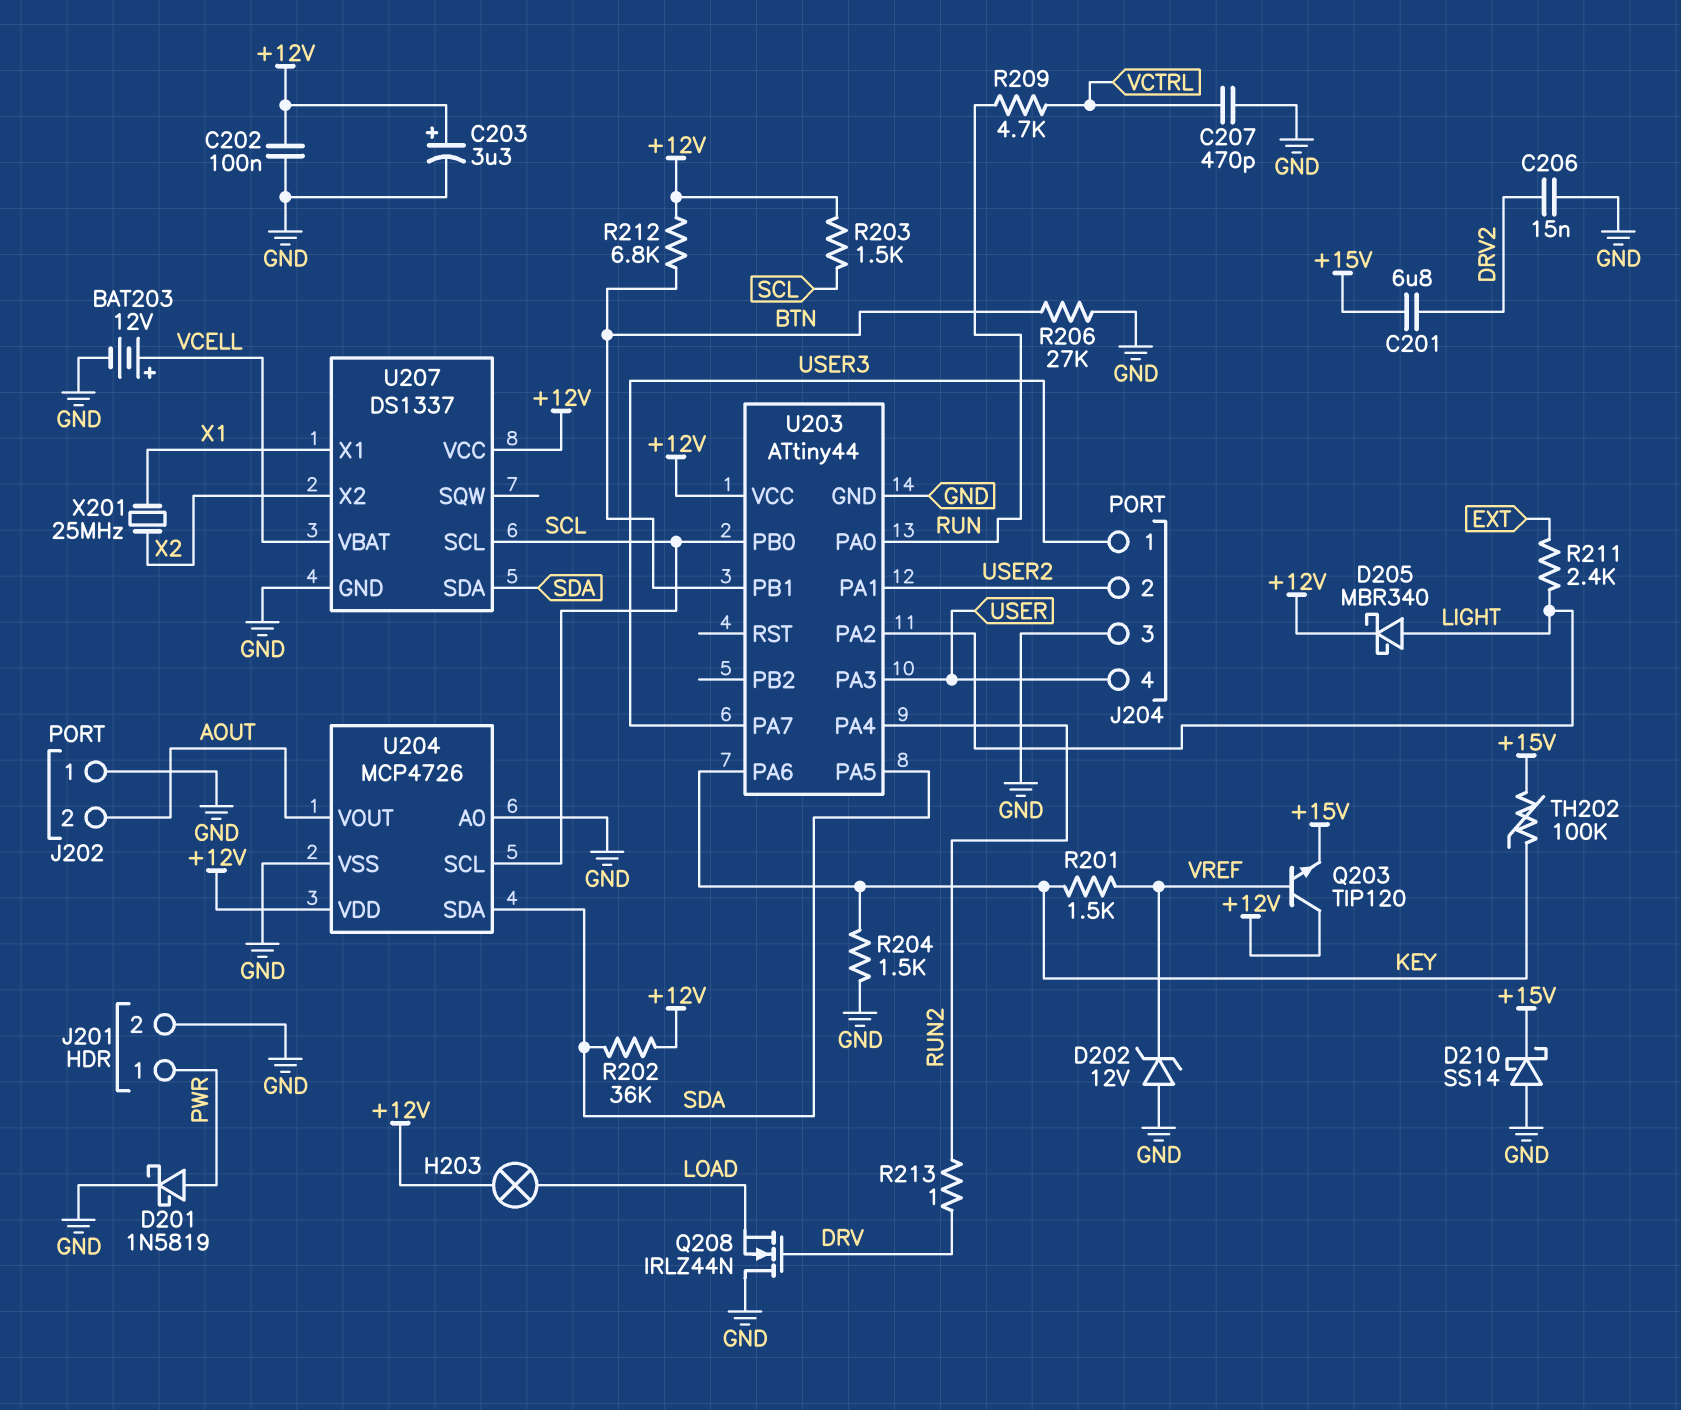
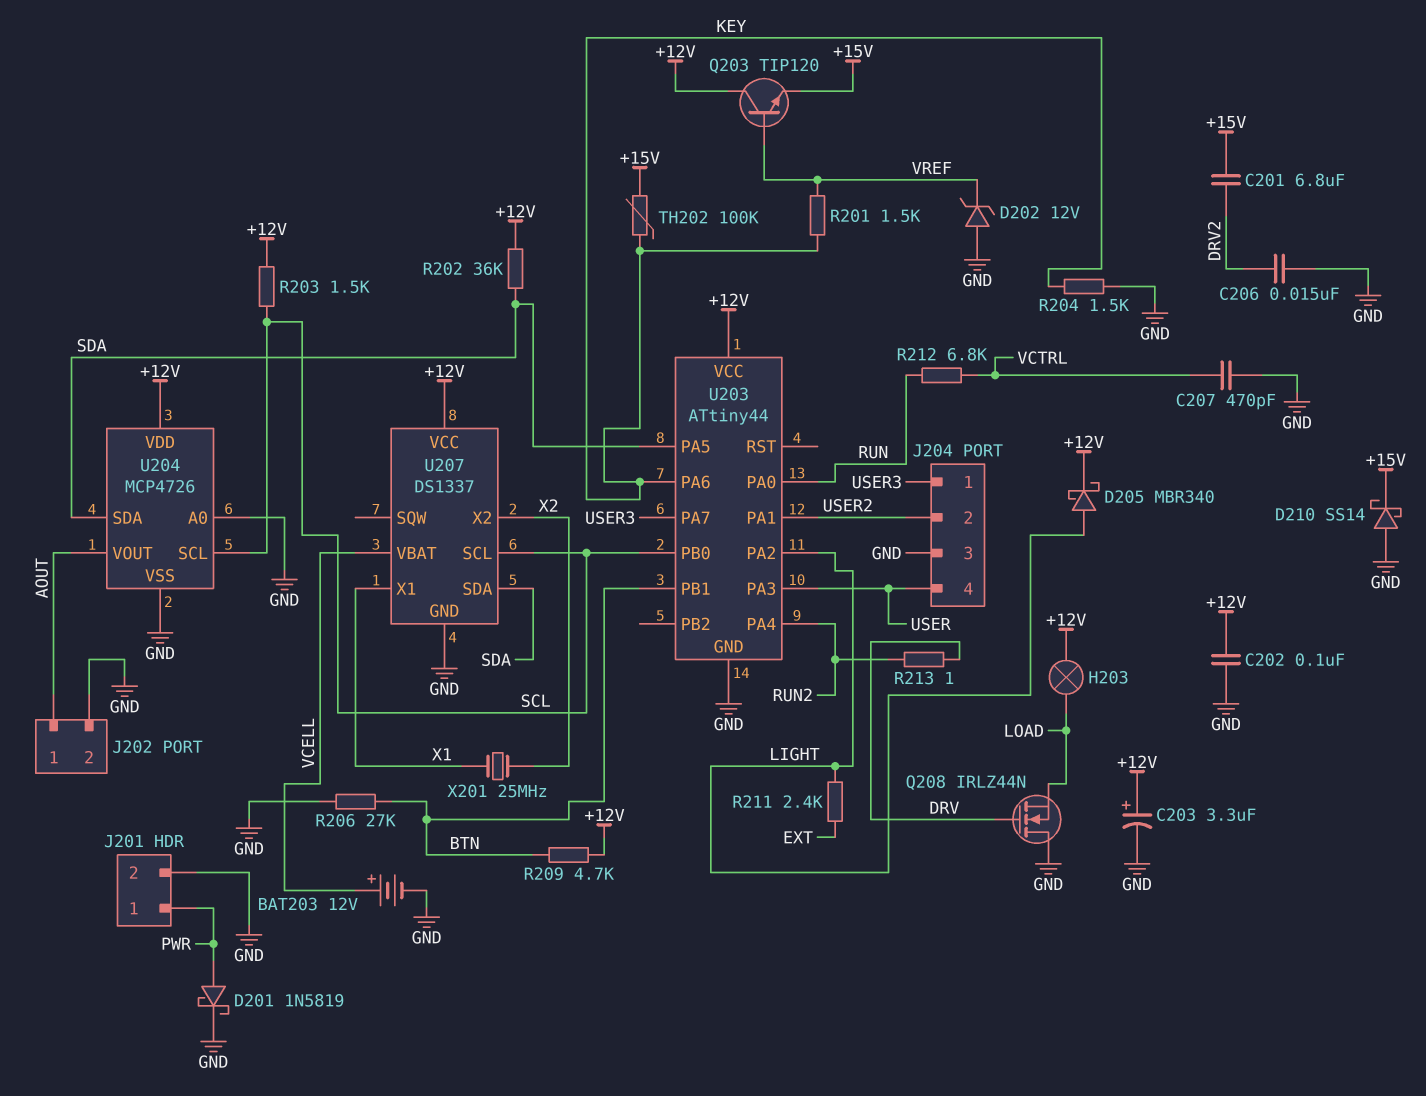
J202 pin 1: GND -> AOUT
J202 pin 2: AOUT -> GND
R209: 4.7k (RUN, VCTRL) -> 4.7k (+12V, BTN)
R212: 6.8k (+12V, BTN) -> 6.8k (RUN, VCTRL)

